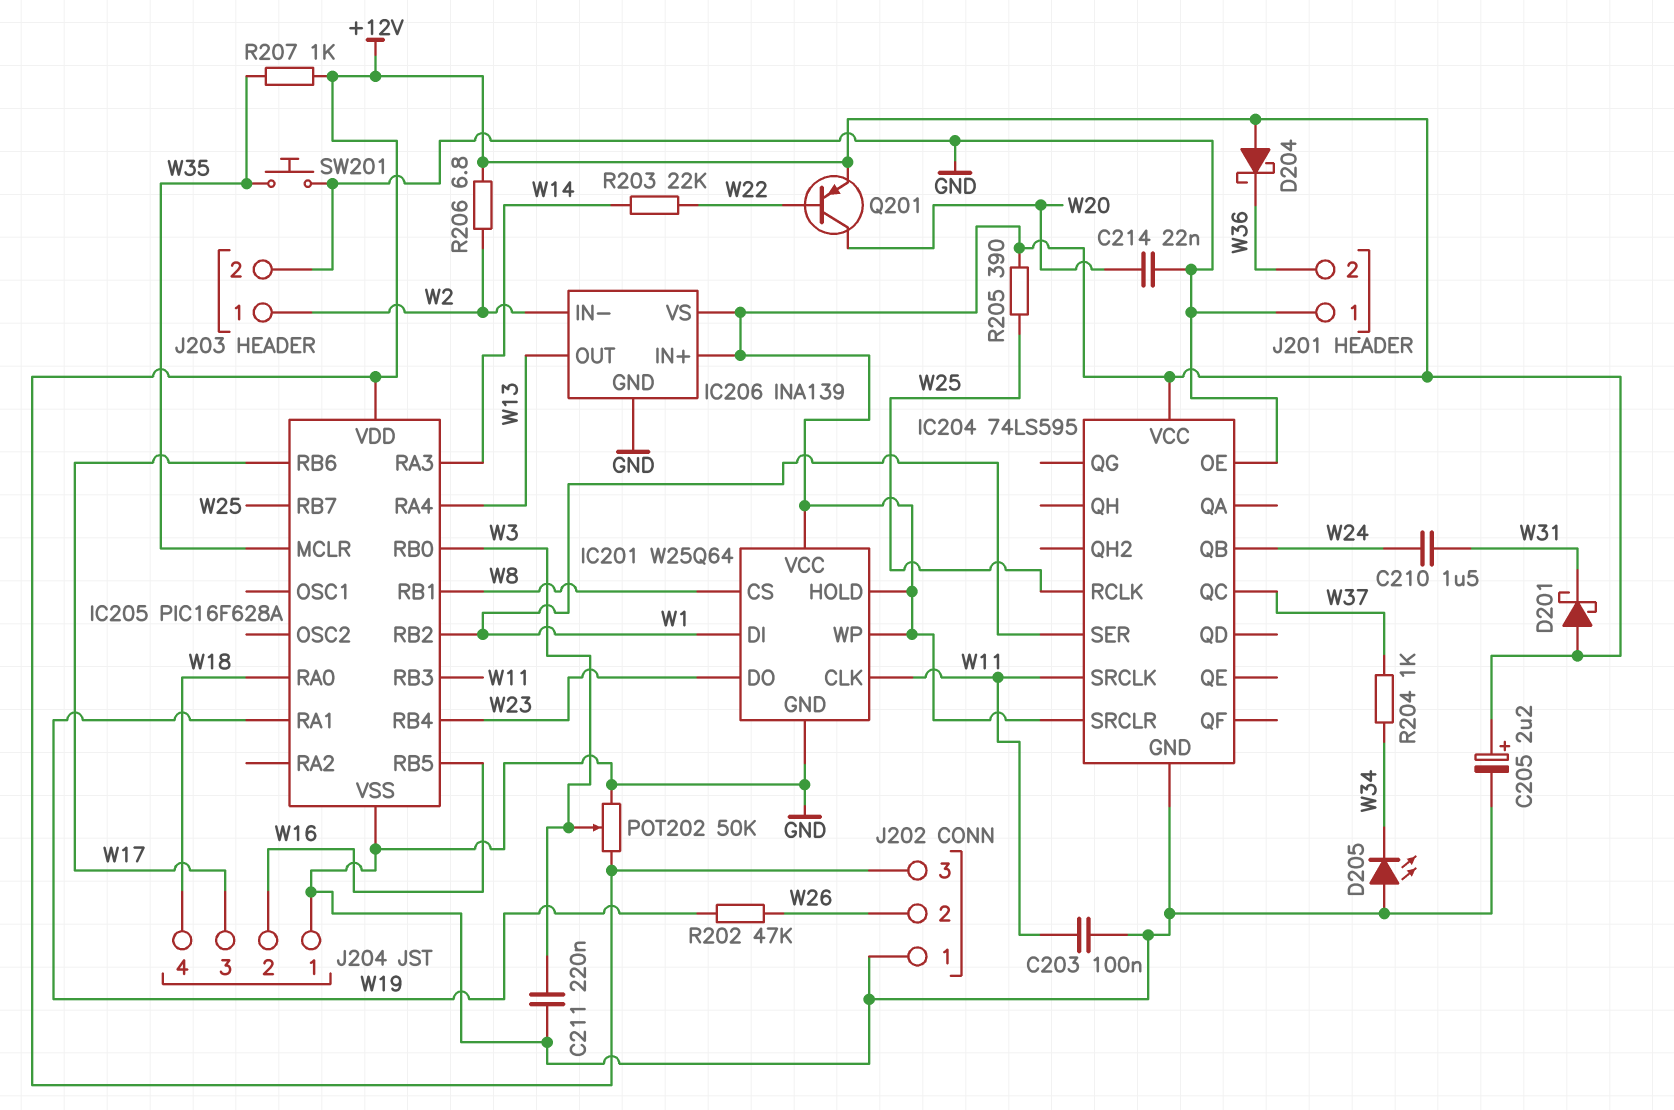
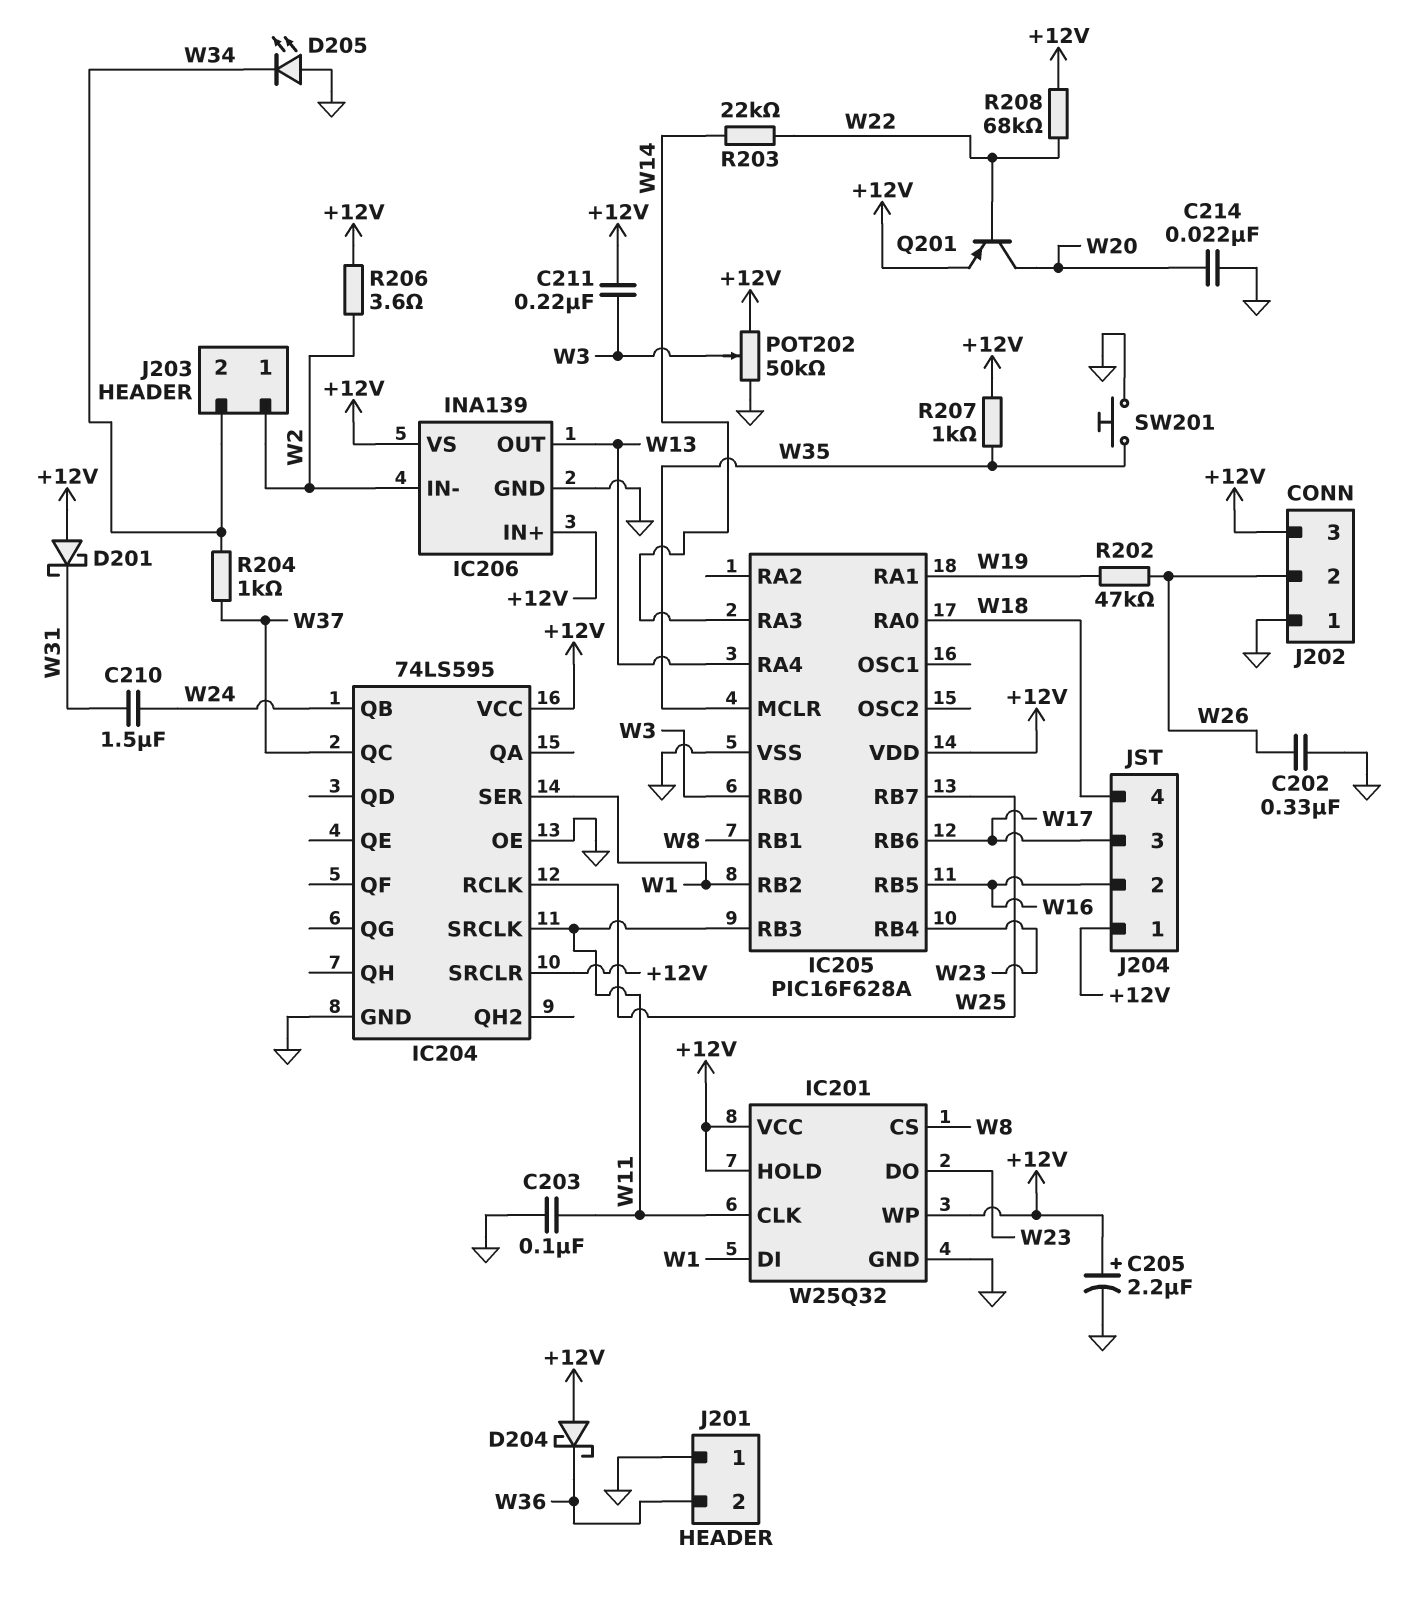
C202: none -> 330nF (GND, W26)
C211: 220nF (GND, W3) -> 220nF (+12V, W3)
IC201: W25Q64 -> W25Q32
J203 pin 2: GND -> W34
J204 pin 1: GND -> +12V
R205: 390 (+12V, W25) -> none
R206: 6.8 (+12V, W2) -> 3.6 (+12V, W2)
R208: none -> 68k (+12V, W22)

